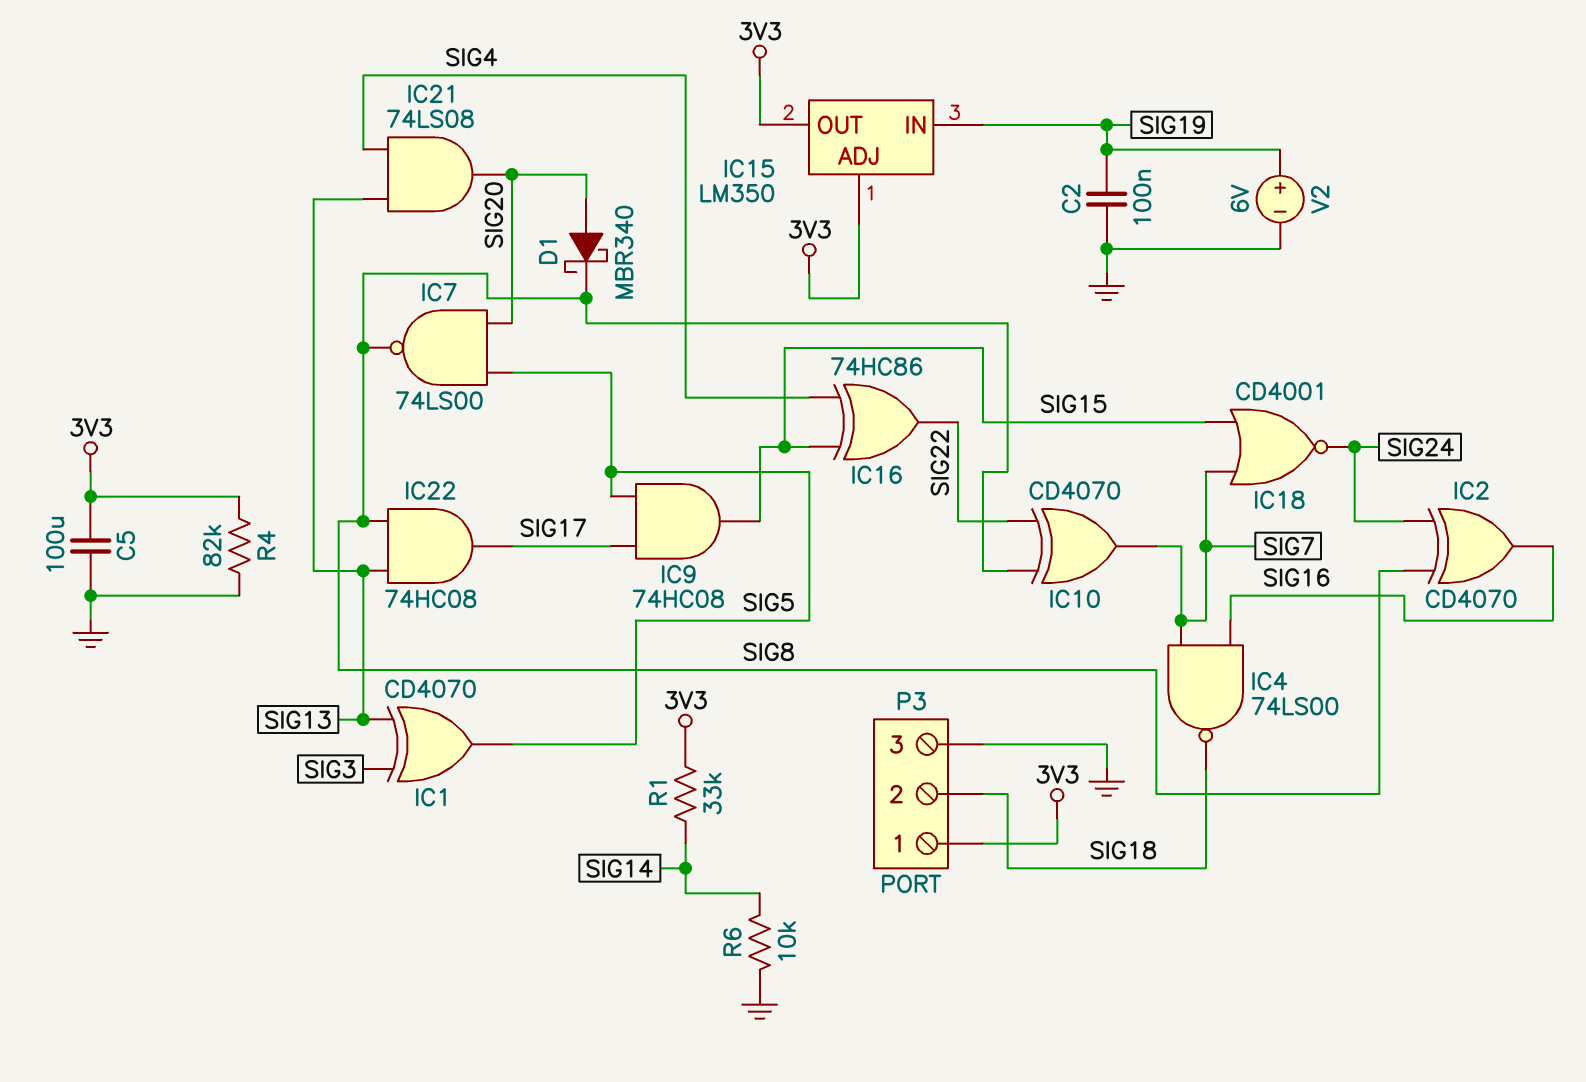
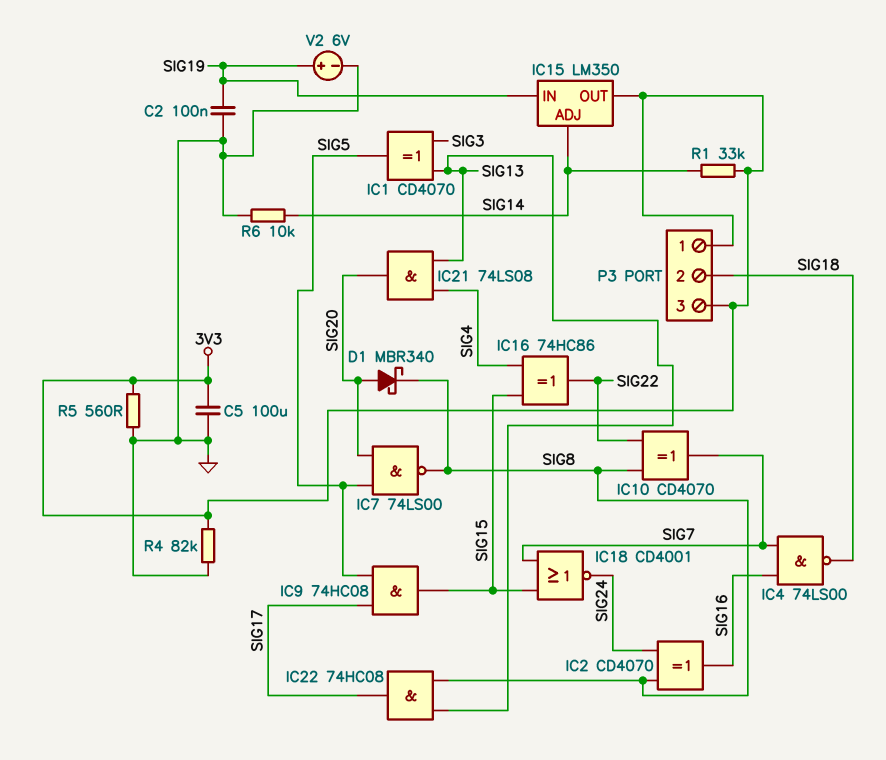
IC15 pin ADJ: 3V3 -> SIG14
P3 pin 3: GND -> 3V3
R5: none -> 560 (3V3, GND)

